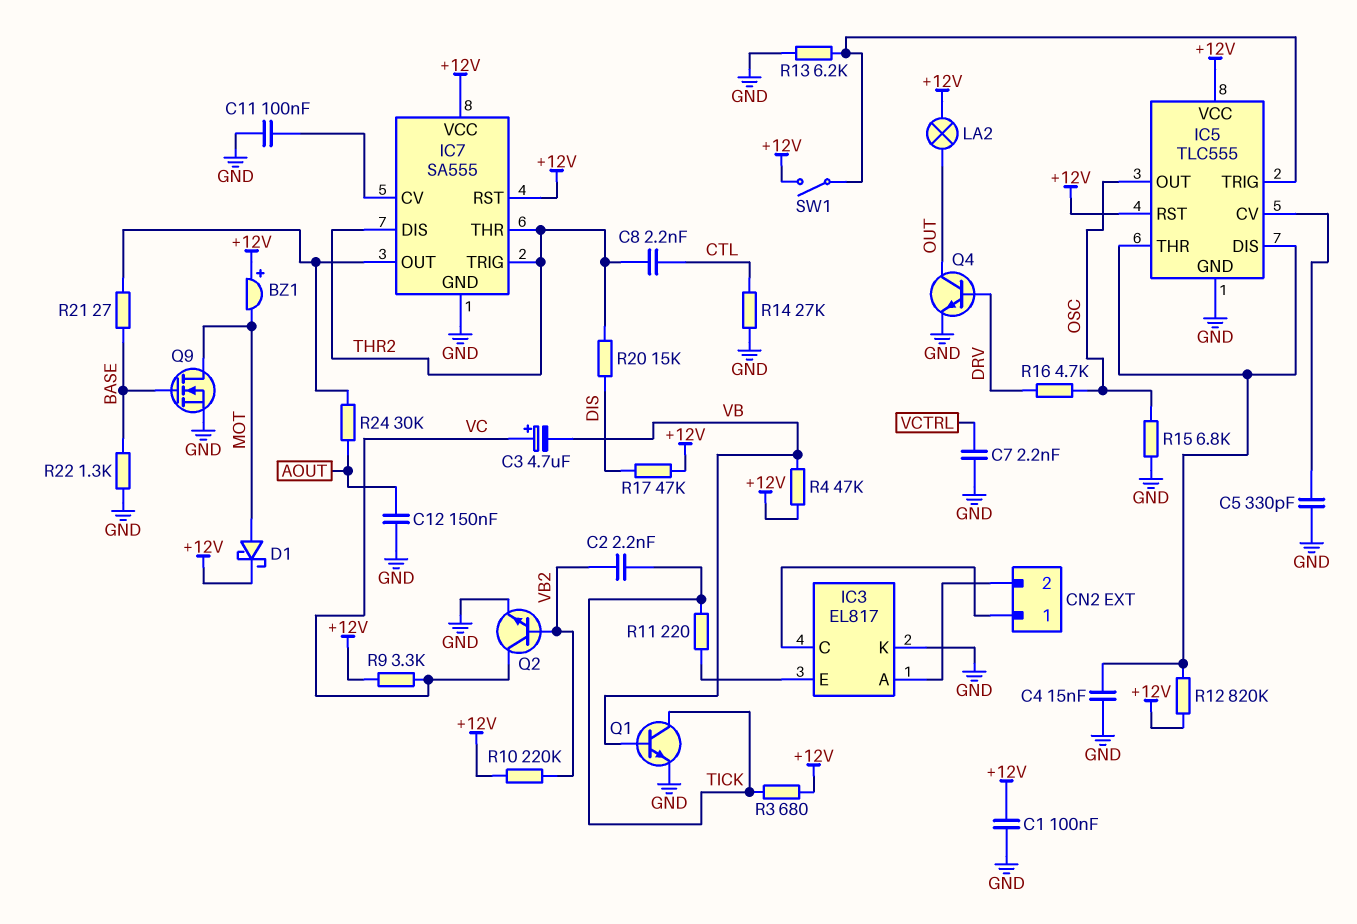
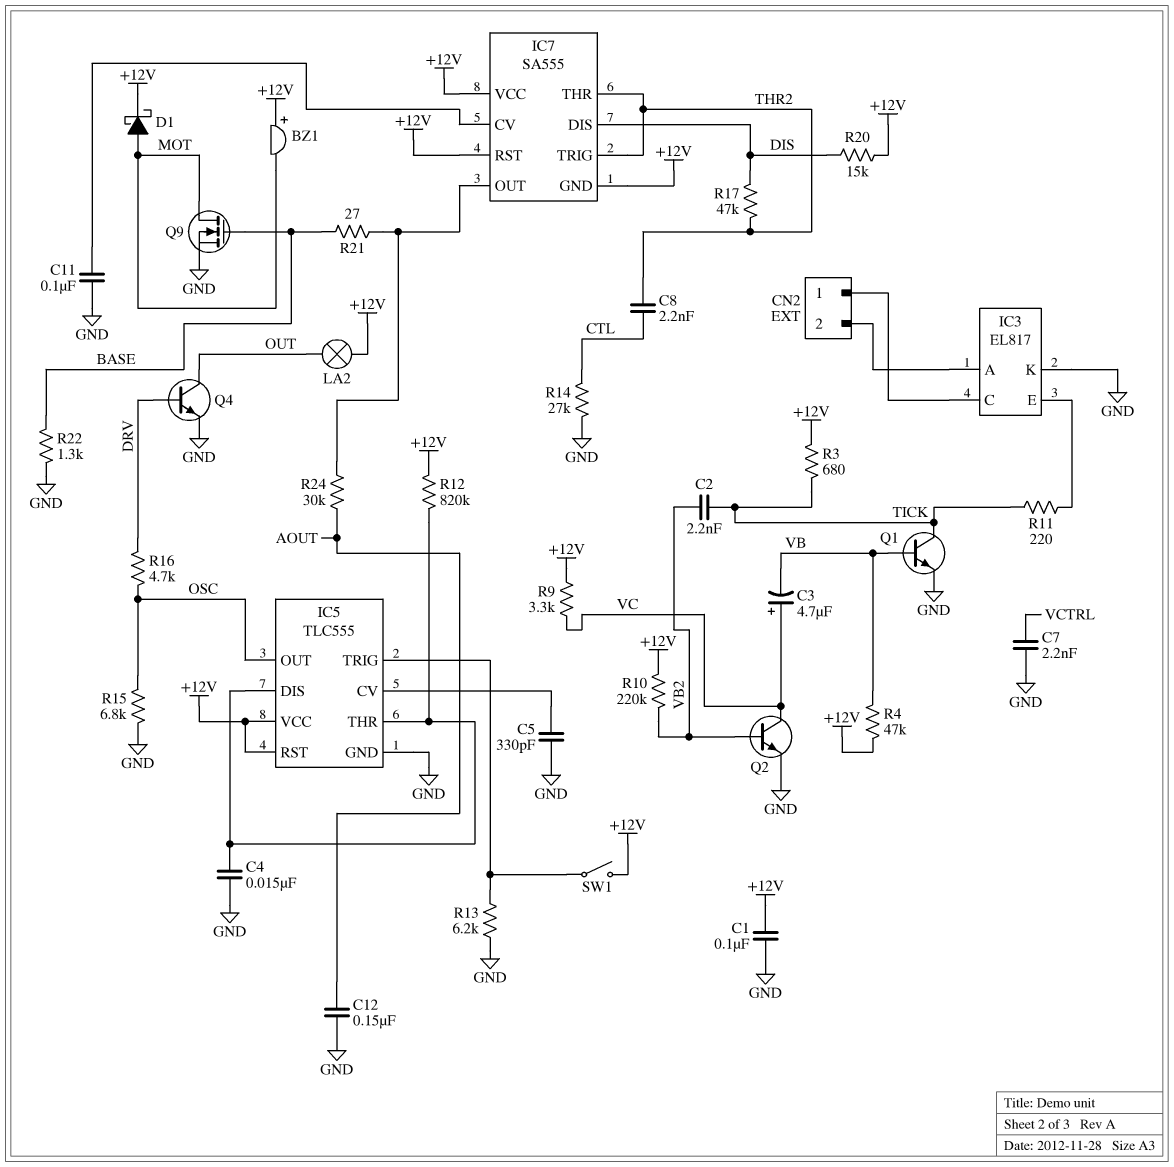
IC7 pin DIS: THR2 -> DIS
IC7 pin GND: GND -> +12V
R17: 47k (+12V, DIS) -> 47k (DIS, THR2)
R20: 15k (DIS, THR2) -> 15k (+12V, DIS)

